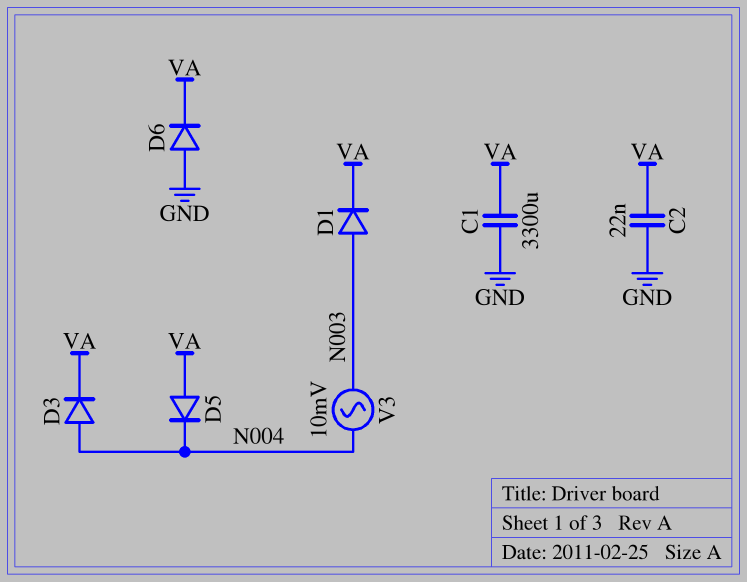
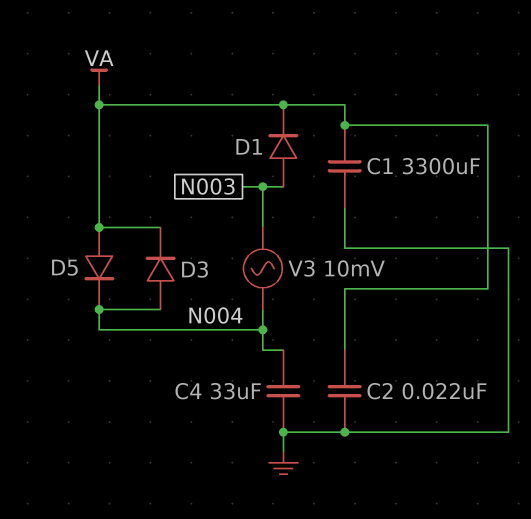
C4: none -> 33uF (GND, N004)
D6: diode (A GND, K VA) -> none

